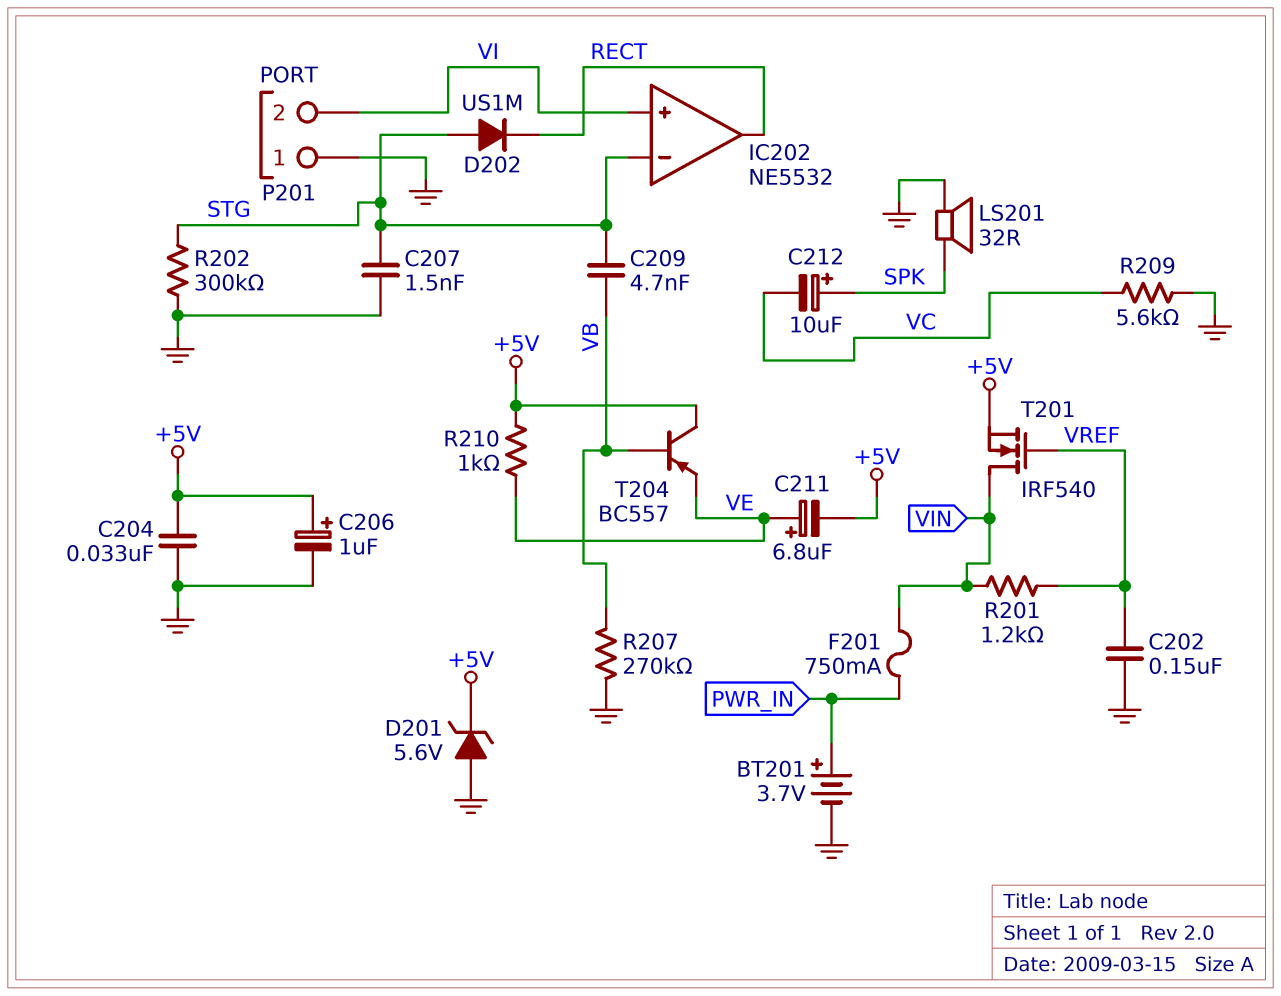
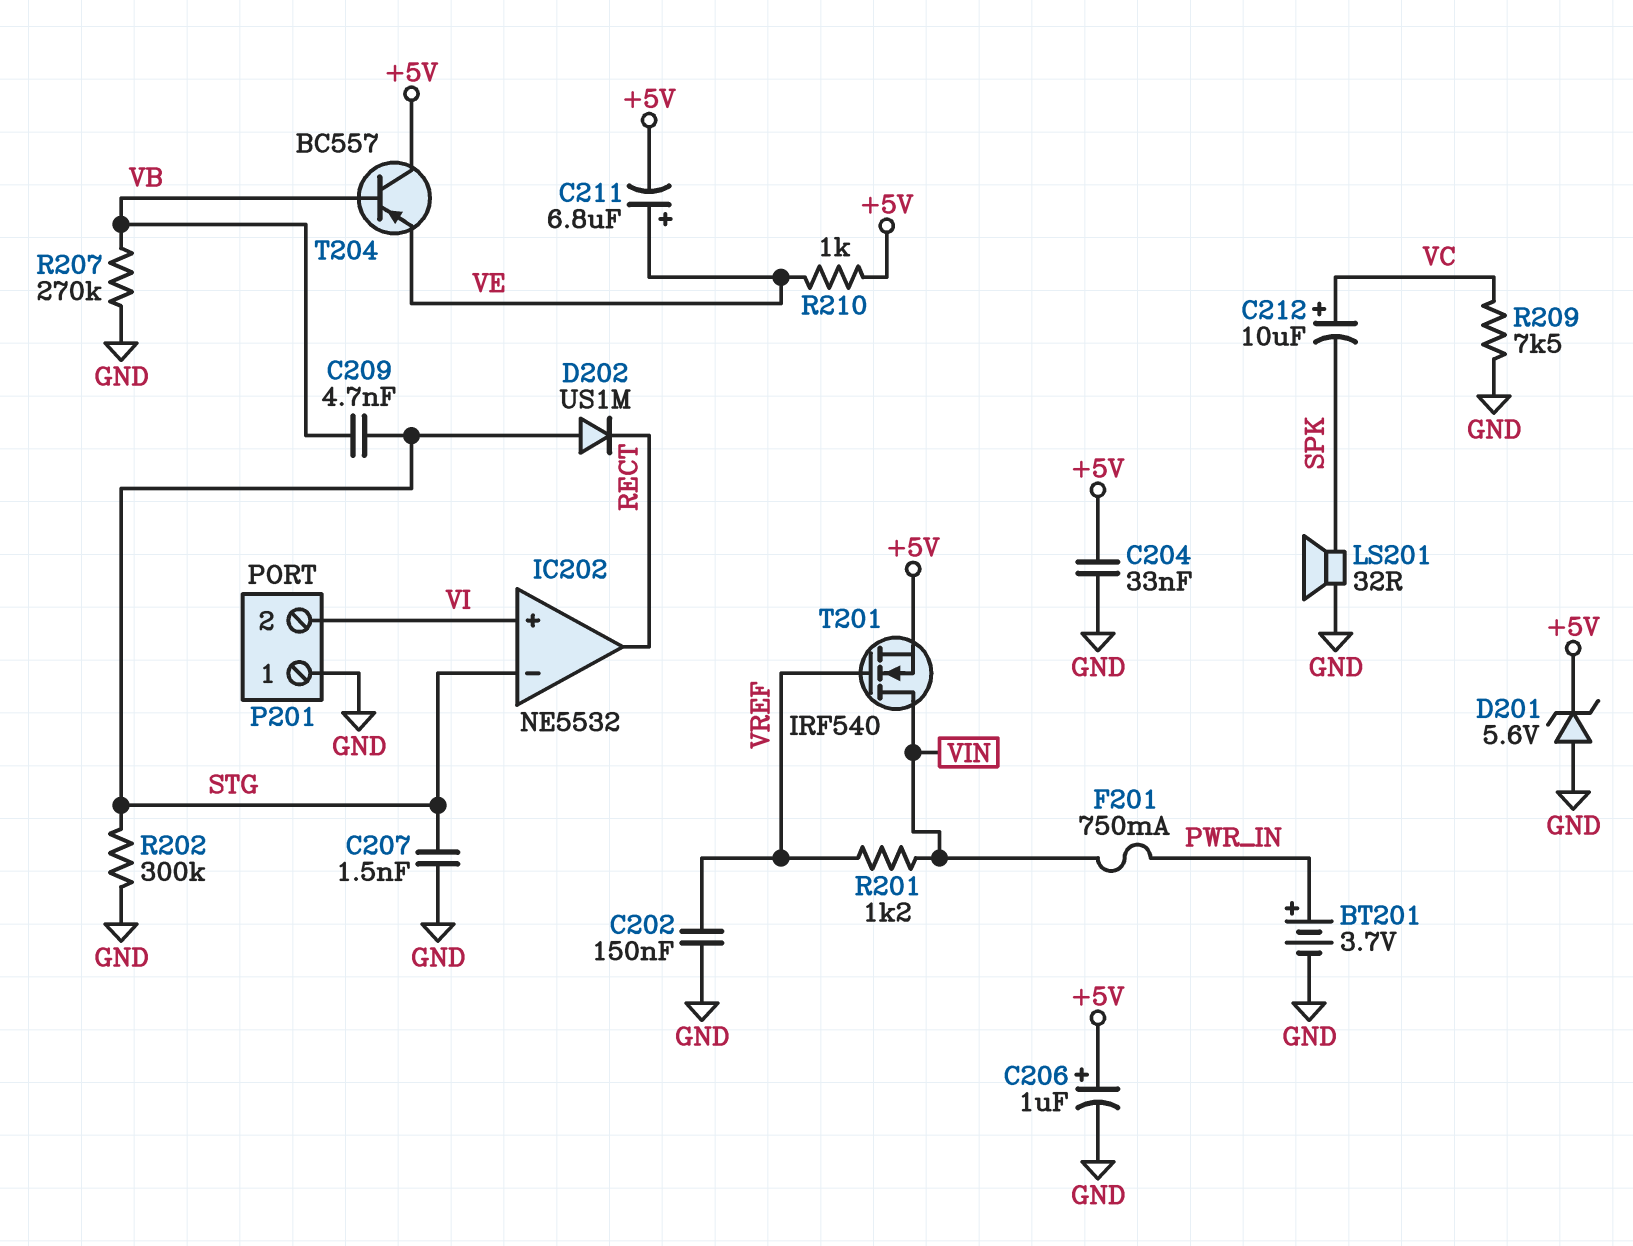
C212: 10uF (plus SPK, minus VC) -> 10uF (plus VC, minus SPK)
R209: 5.6k (GND, VC) -> 7.5k (GND, VC)

